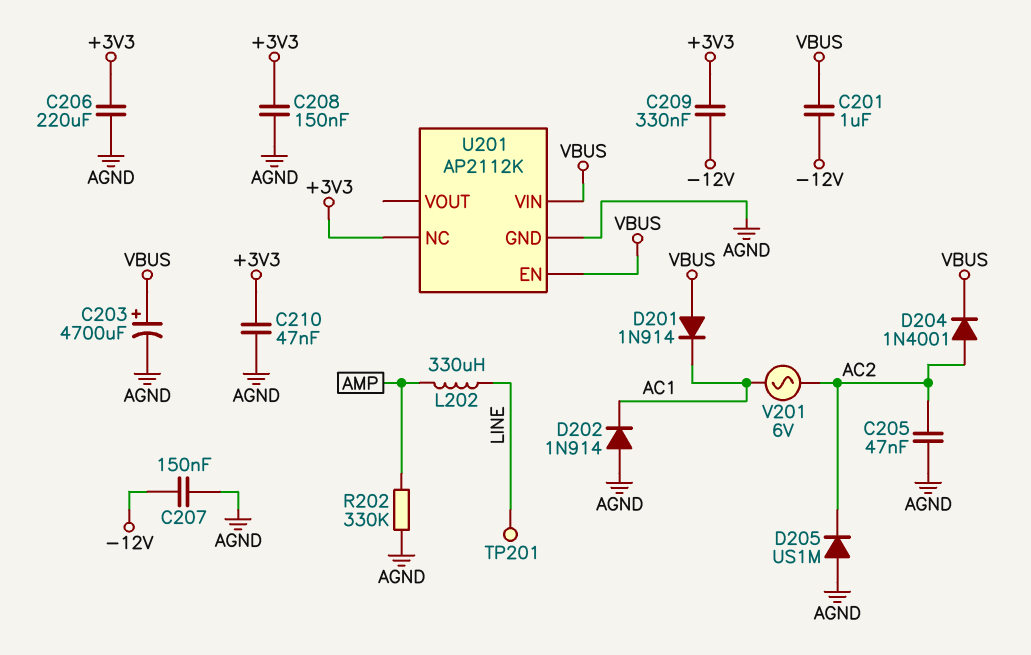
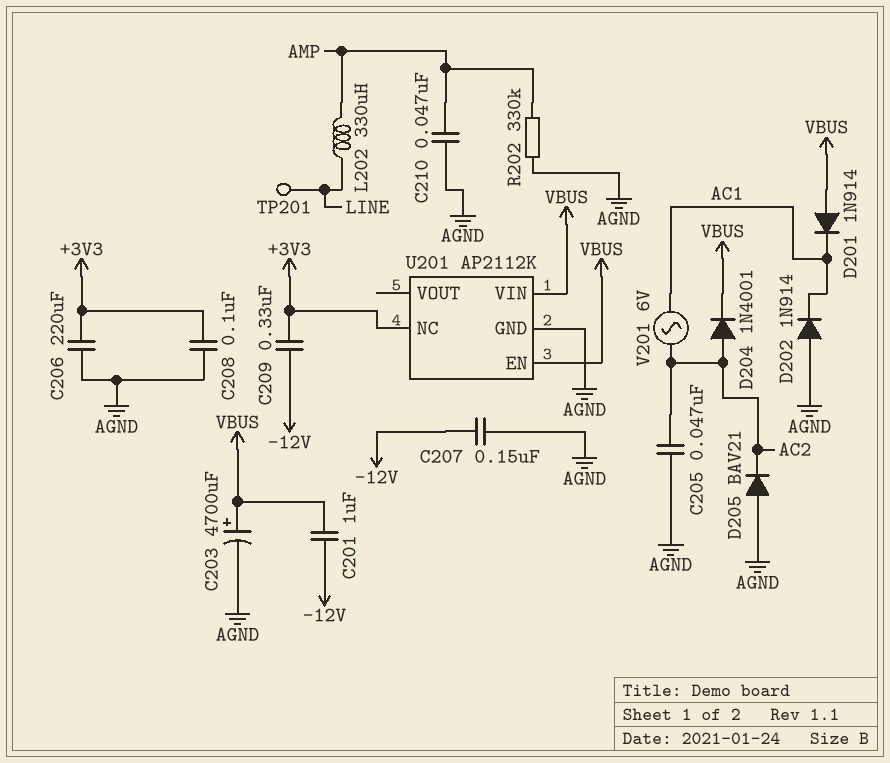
C208: 150nF (+3V3, AGND) -> 100nF (+3V3, AGND)
C210: 47nF (+3V3, AGND) -> 47nF (AGND, AMP)
D205: diode US1M (A AGND, K AC2) -> diode BAV21 (A AGND, K AC2)

